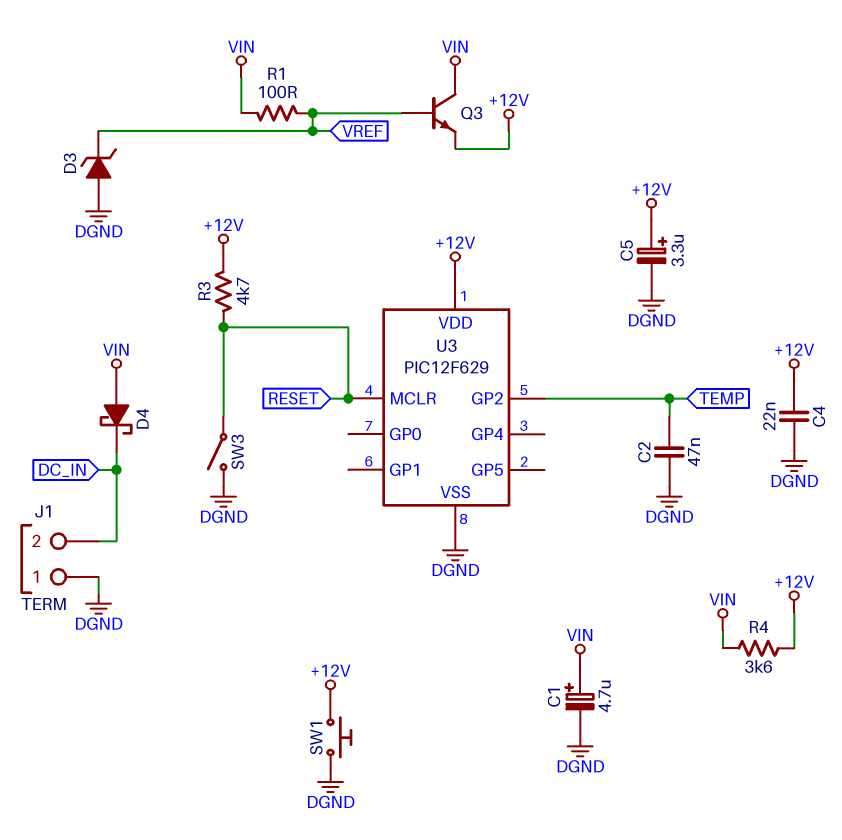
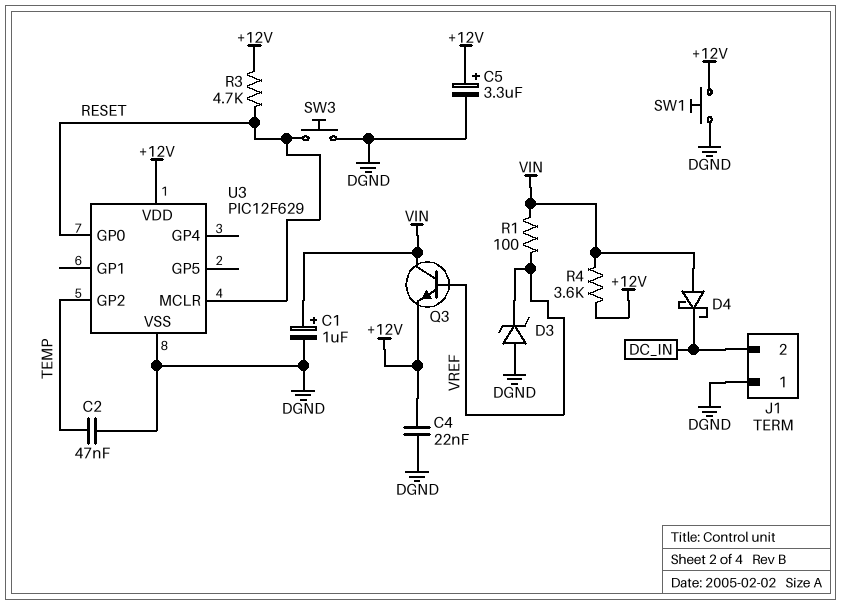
C1: 4.7uF (plus VIN, minus DGND) -> 1uF (plus VIN, minus DGND)
SW3: switch (DGND, RESET) -> button (DGND, RESET)
U3 pin GP0: none -> RESET

